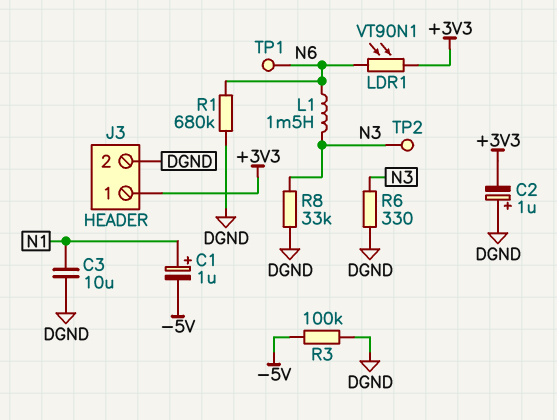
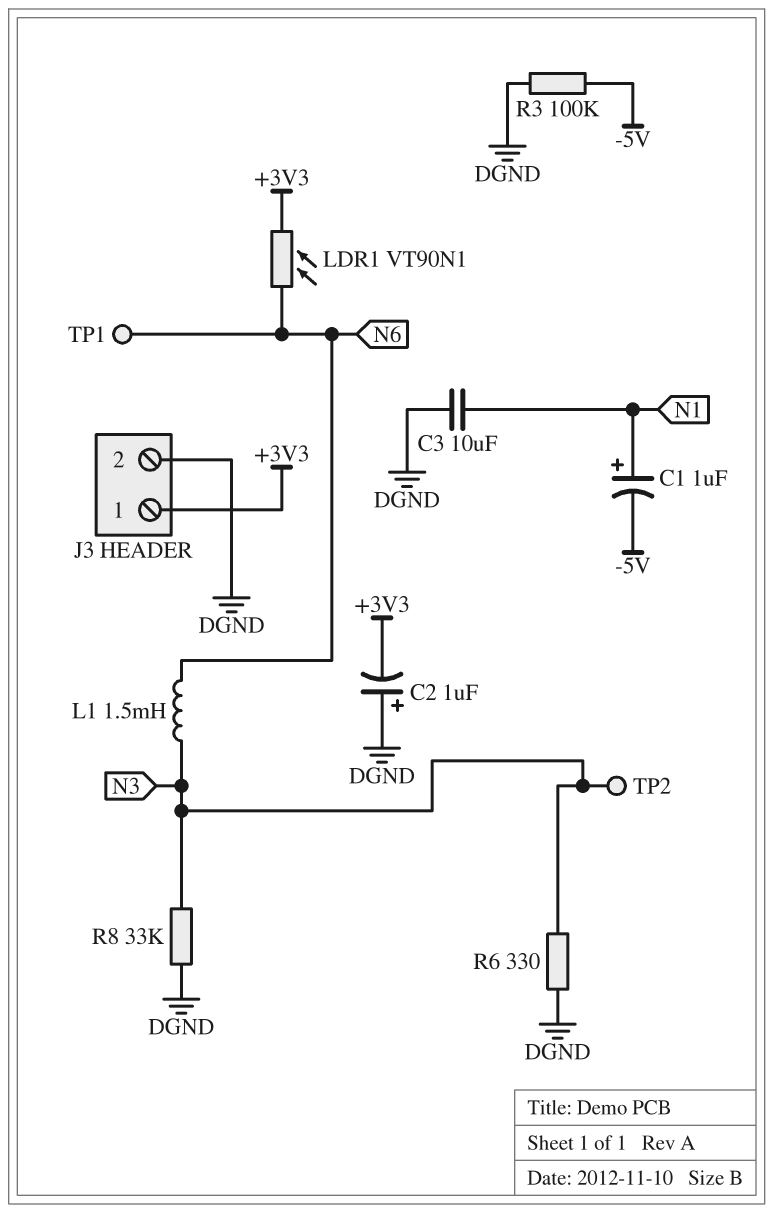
R1: 680k (DGND, N6) -> none

